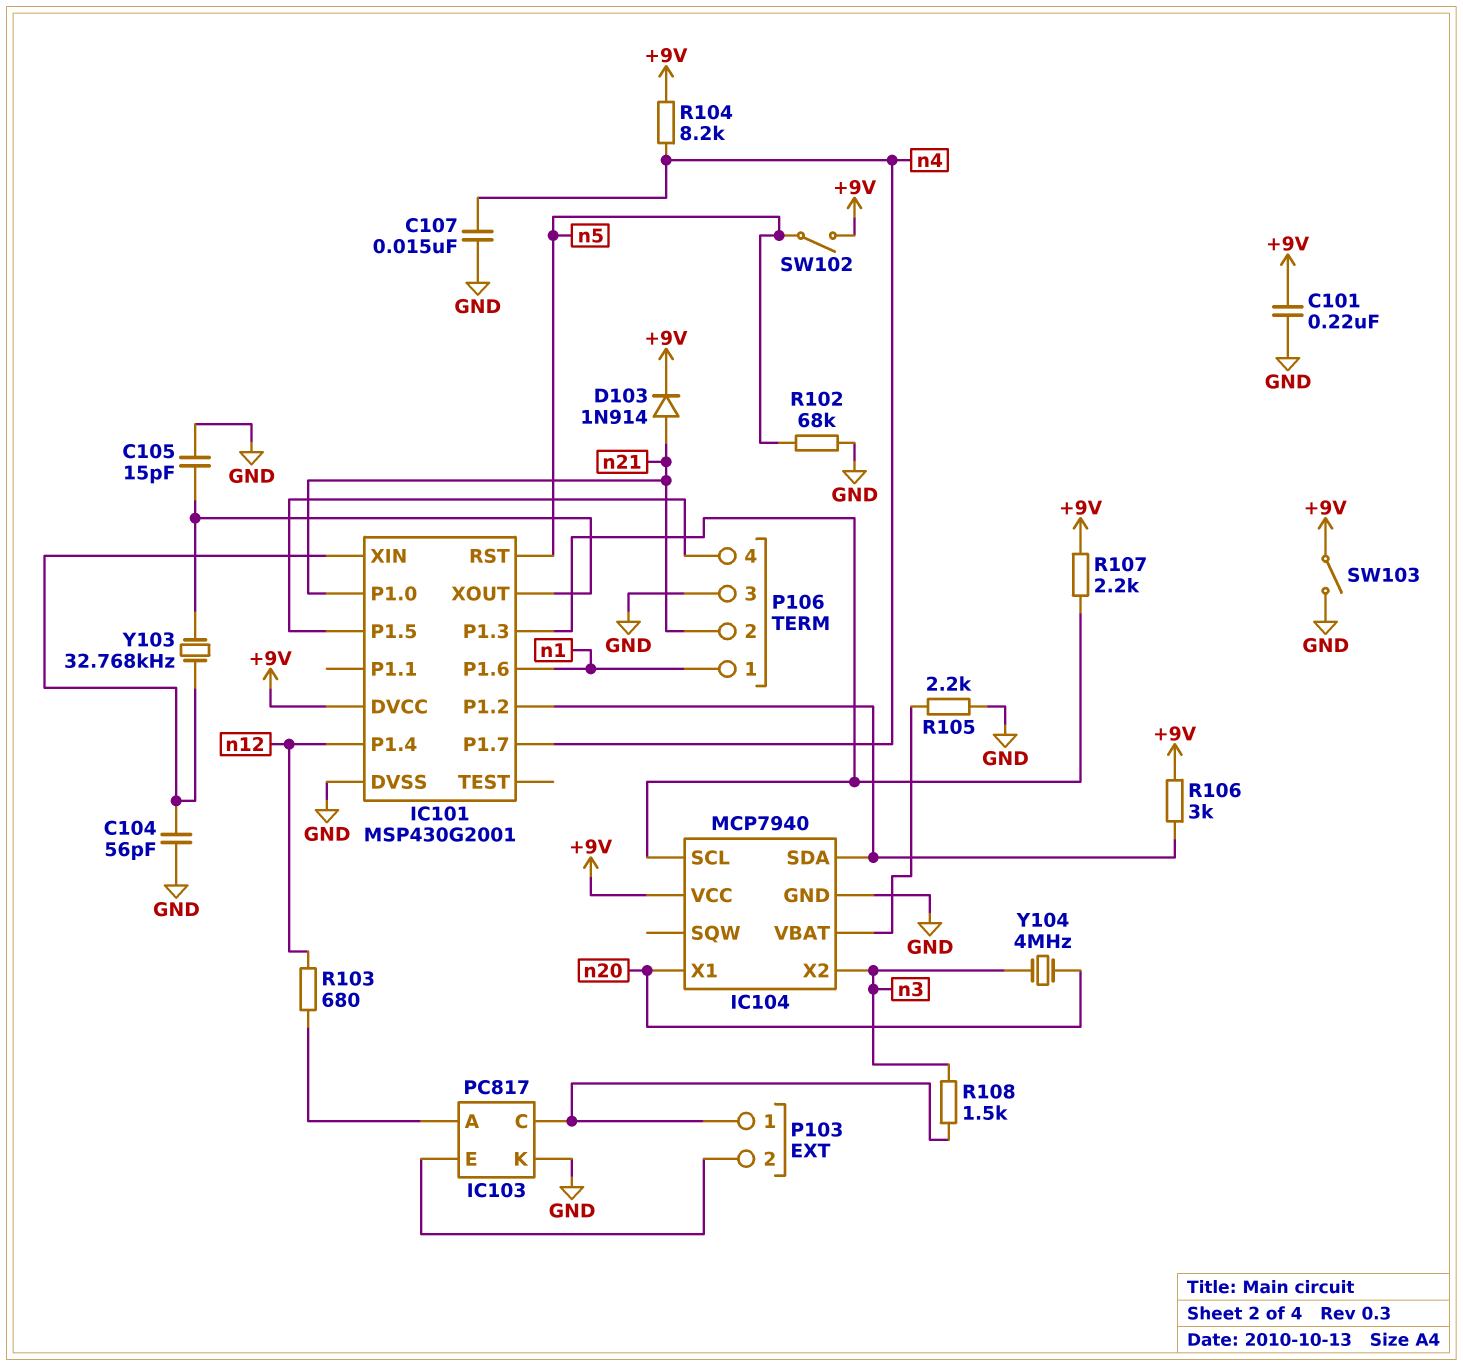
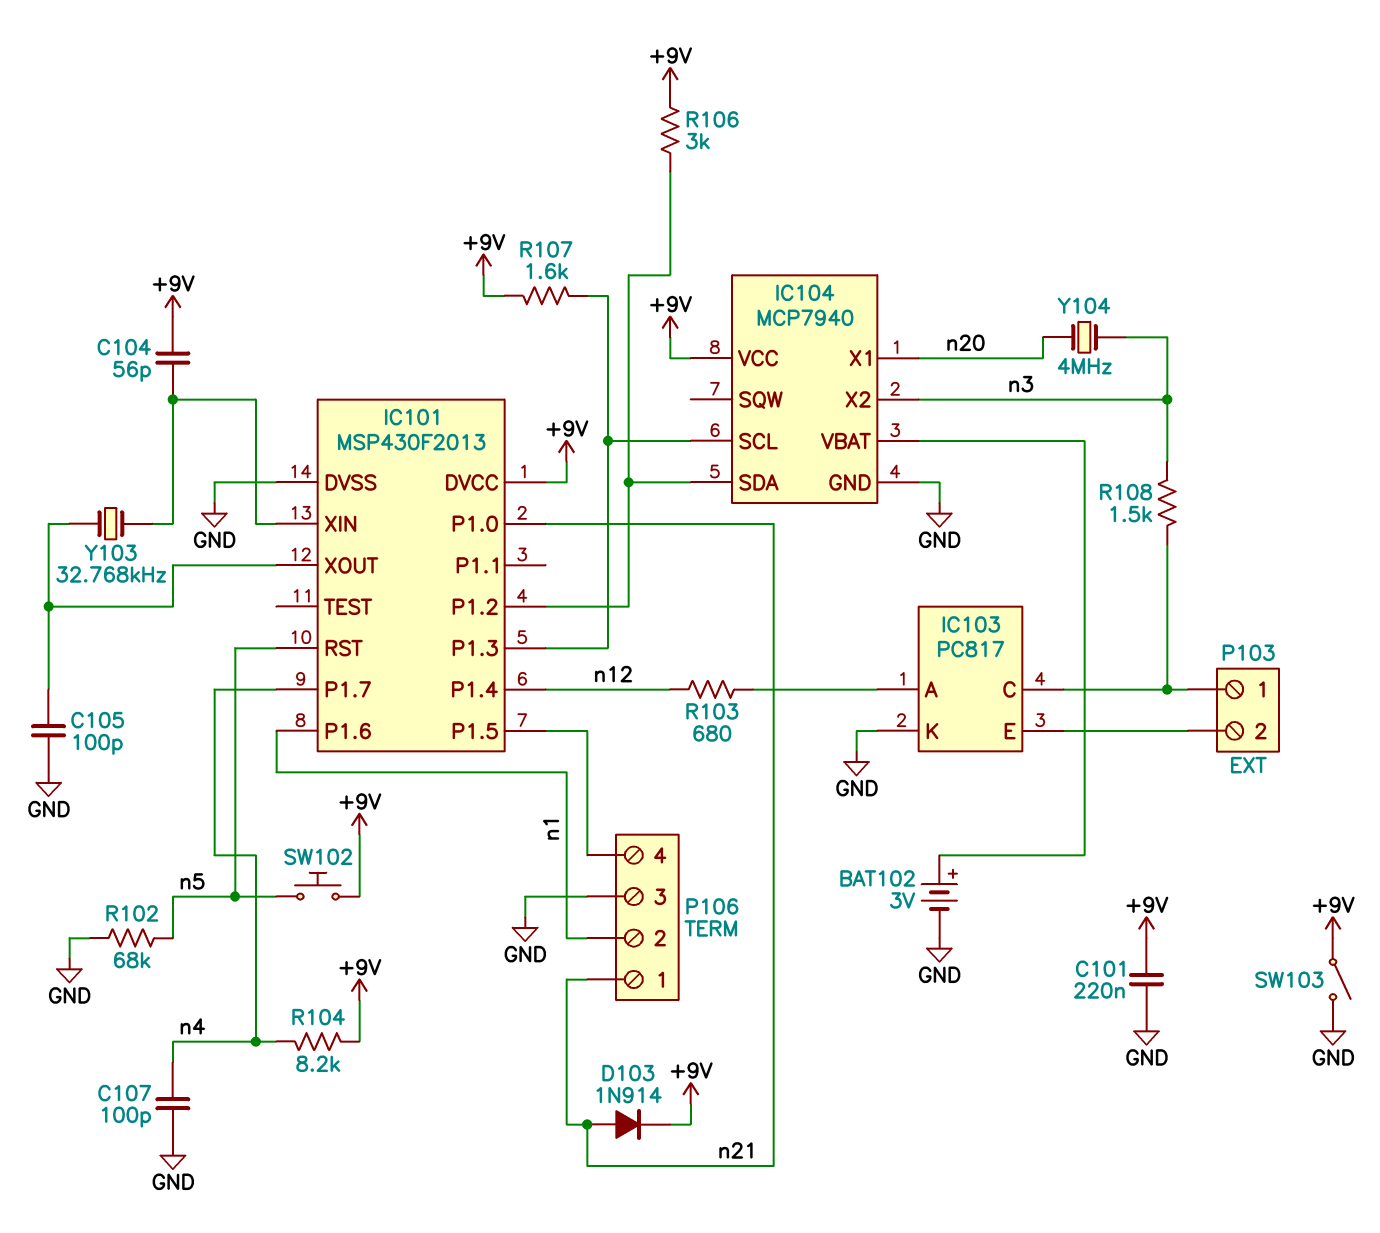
BAT102: none -> 3V (plus IC104/VBAT, minus GND)
C104: 56pF (GND, IC101/XIN) -> 56pF (+9V, IC101/XIN)
C105: 15pF (GND, IC101/XOUT) -> 100pF (GND, IC101/XOUT)
C107: 15nF (GND, n4) -> 100pF (GND, n4)
IC101: MSP430G2001 -> MSP430F2013
P106 pin 1: n1 -> n21
P106 pin 2: n21 -> n1
R105: 2.2k (GND, IC104/VBAT) -> none
R107: 2.2k (+9V, IC101/P1.3) -> 1.6k (+9V, IC101/P1.3)
SW102: switch (+9V, n5) -> button (+9V, n5)

